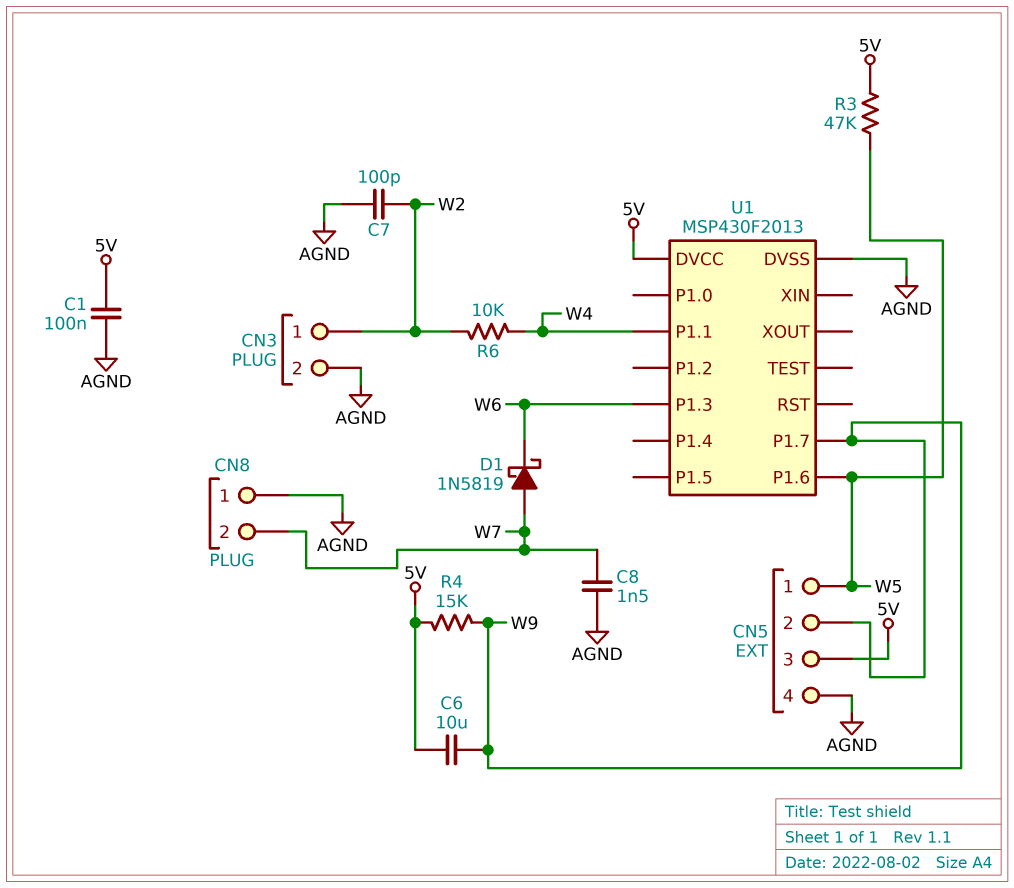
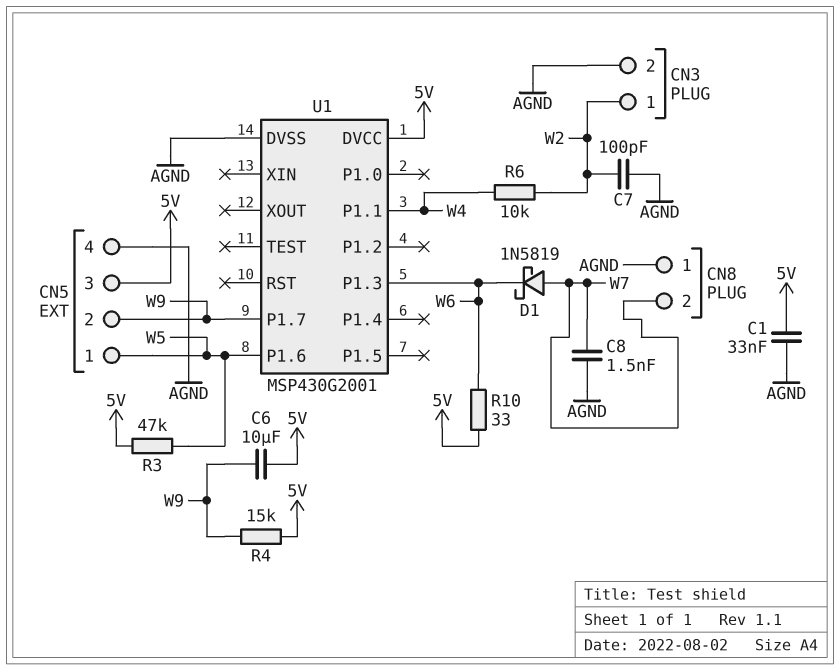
C1: 100nF (5V, AGND) -> 33nF (5V, AGND)
R10: none -> 33 (5V, W6)
U1: MSP430F2013 -> MSP430G2001

